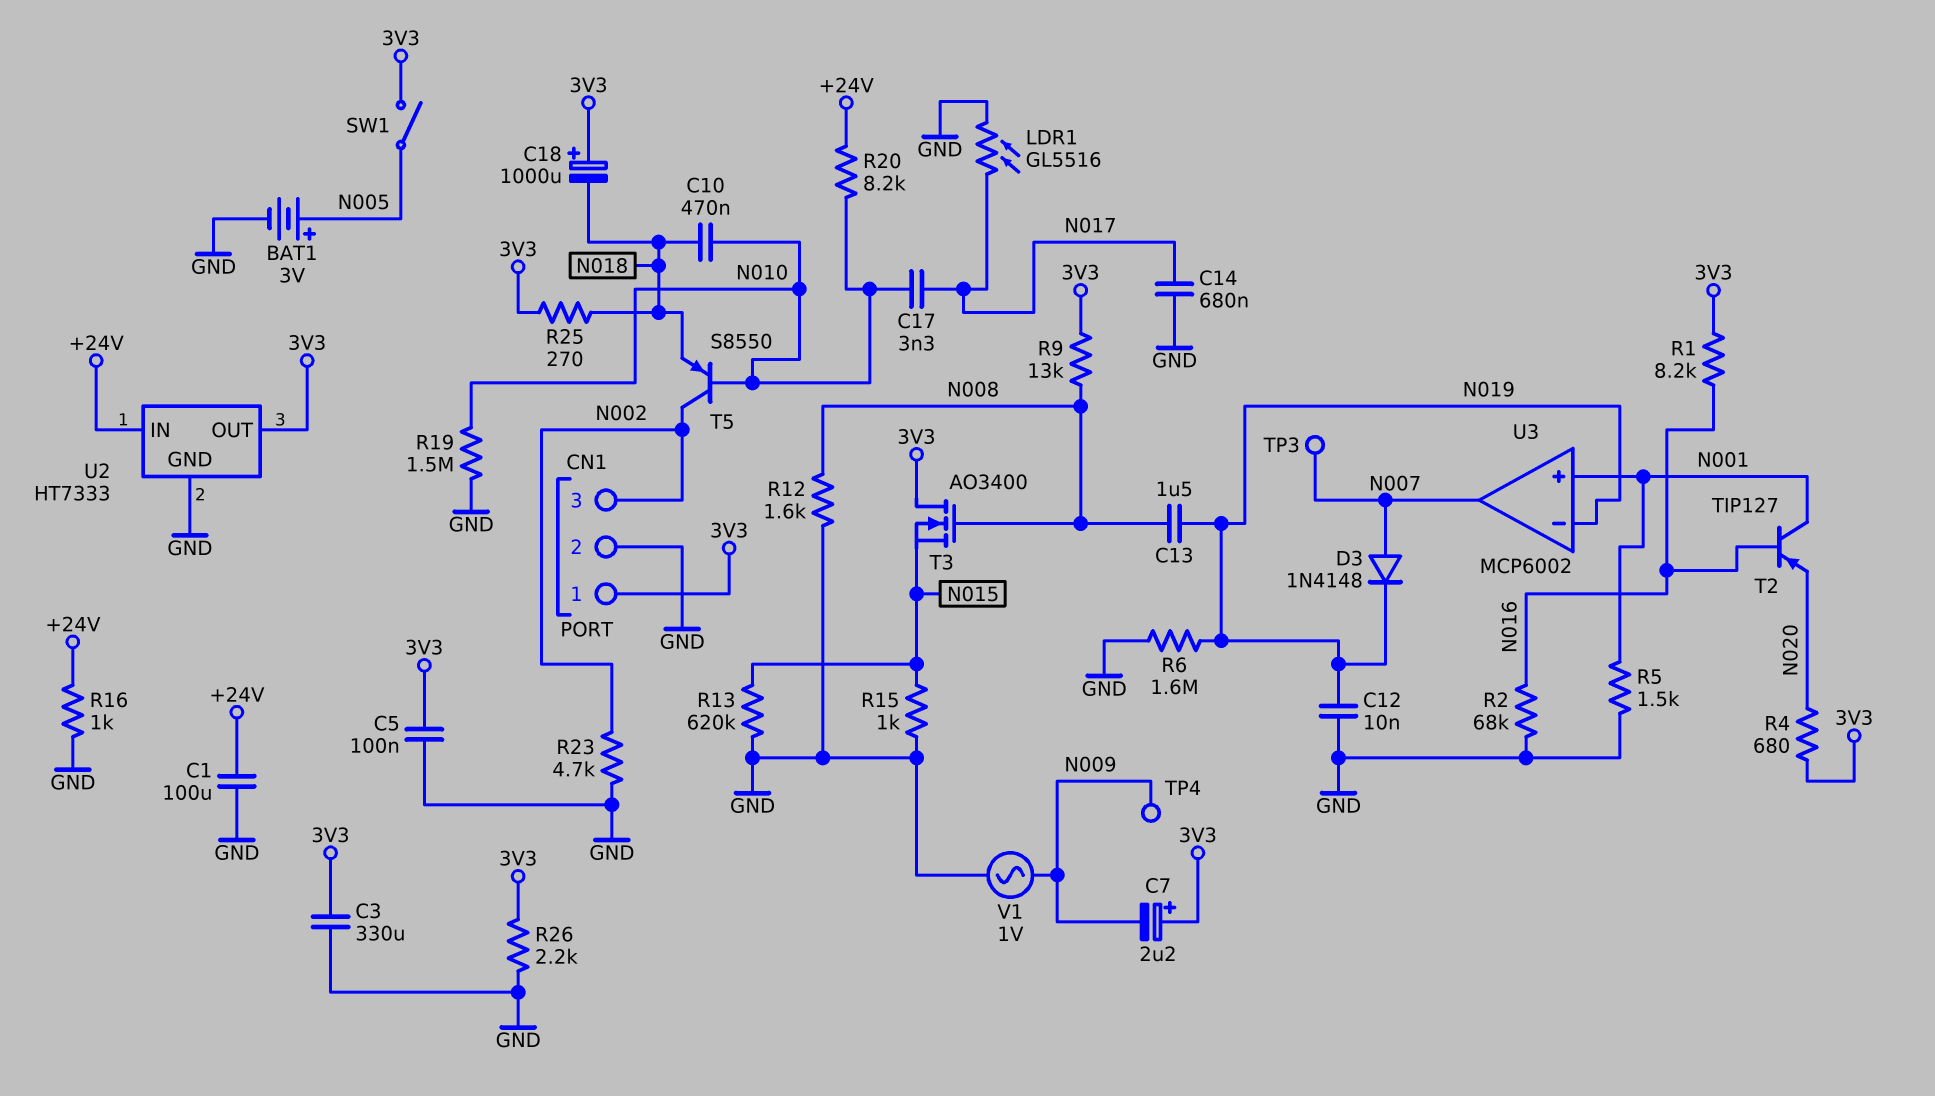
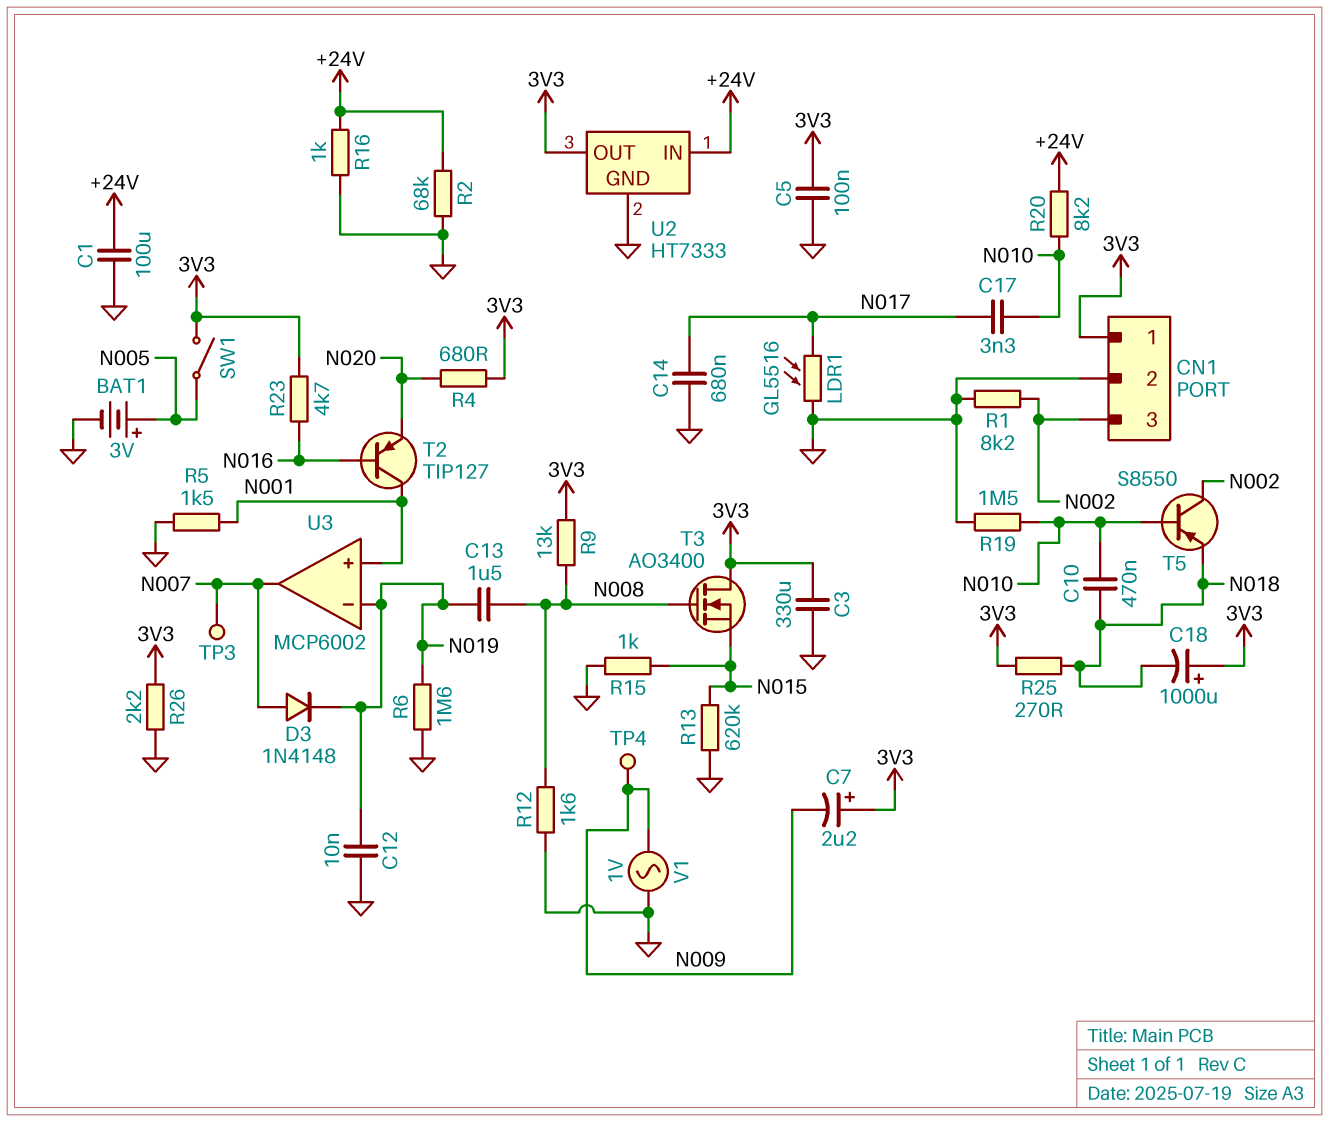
R1: 8.2k (3V3, N016) -> 8.2k (GND, N002)
R2: 68k (GND, N016) -> 68k (+24V, GND)
R23: 4.7k (GND, N002) -> 4.7k (3V3, N016)

